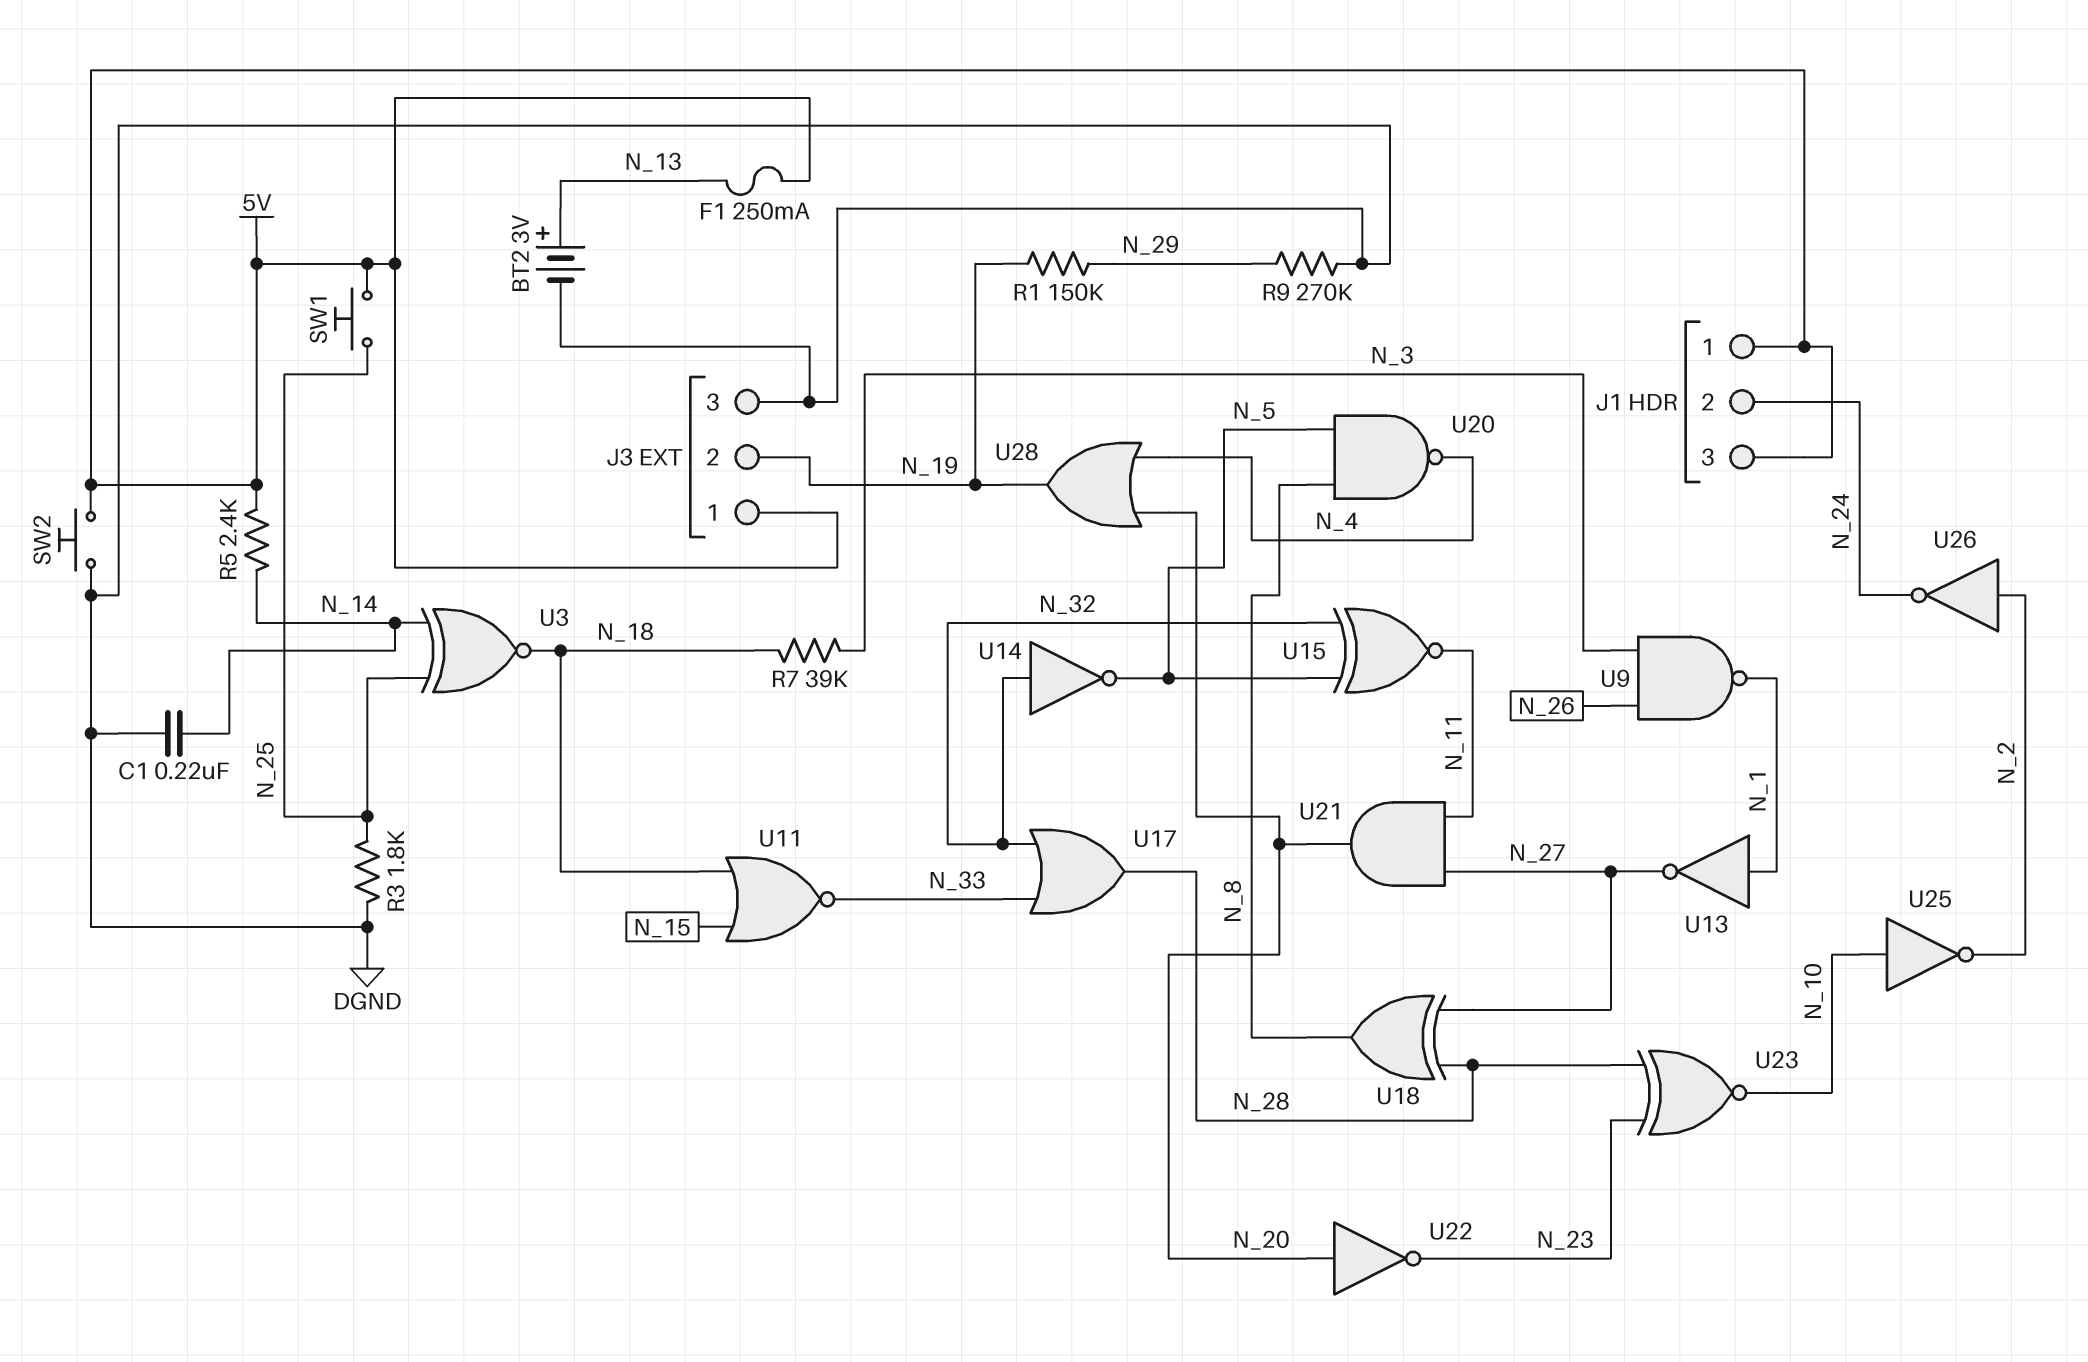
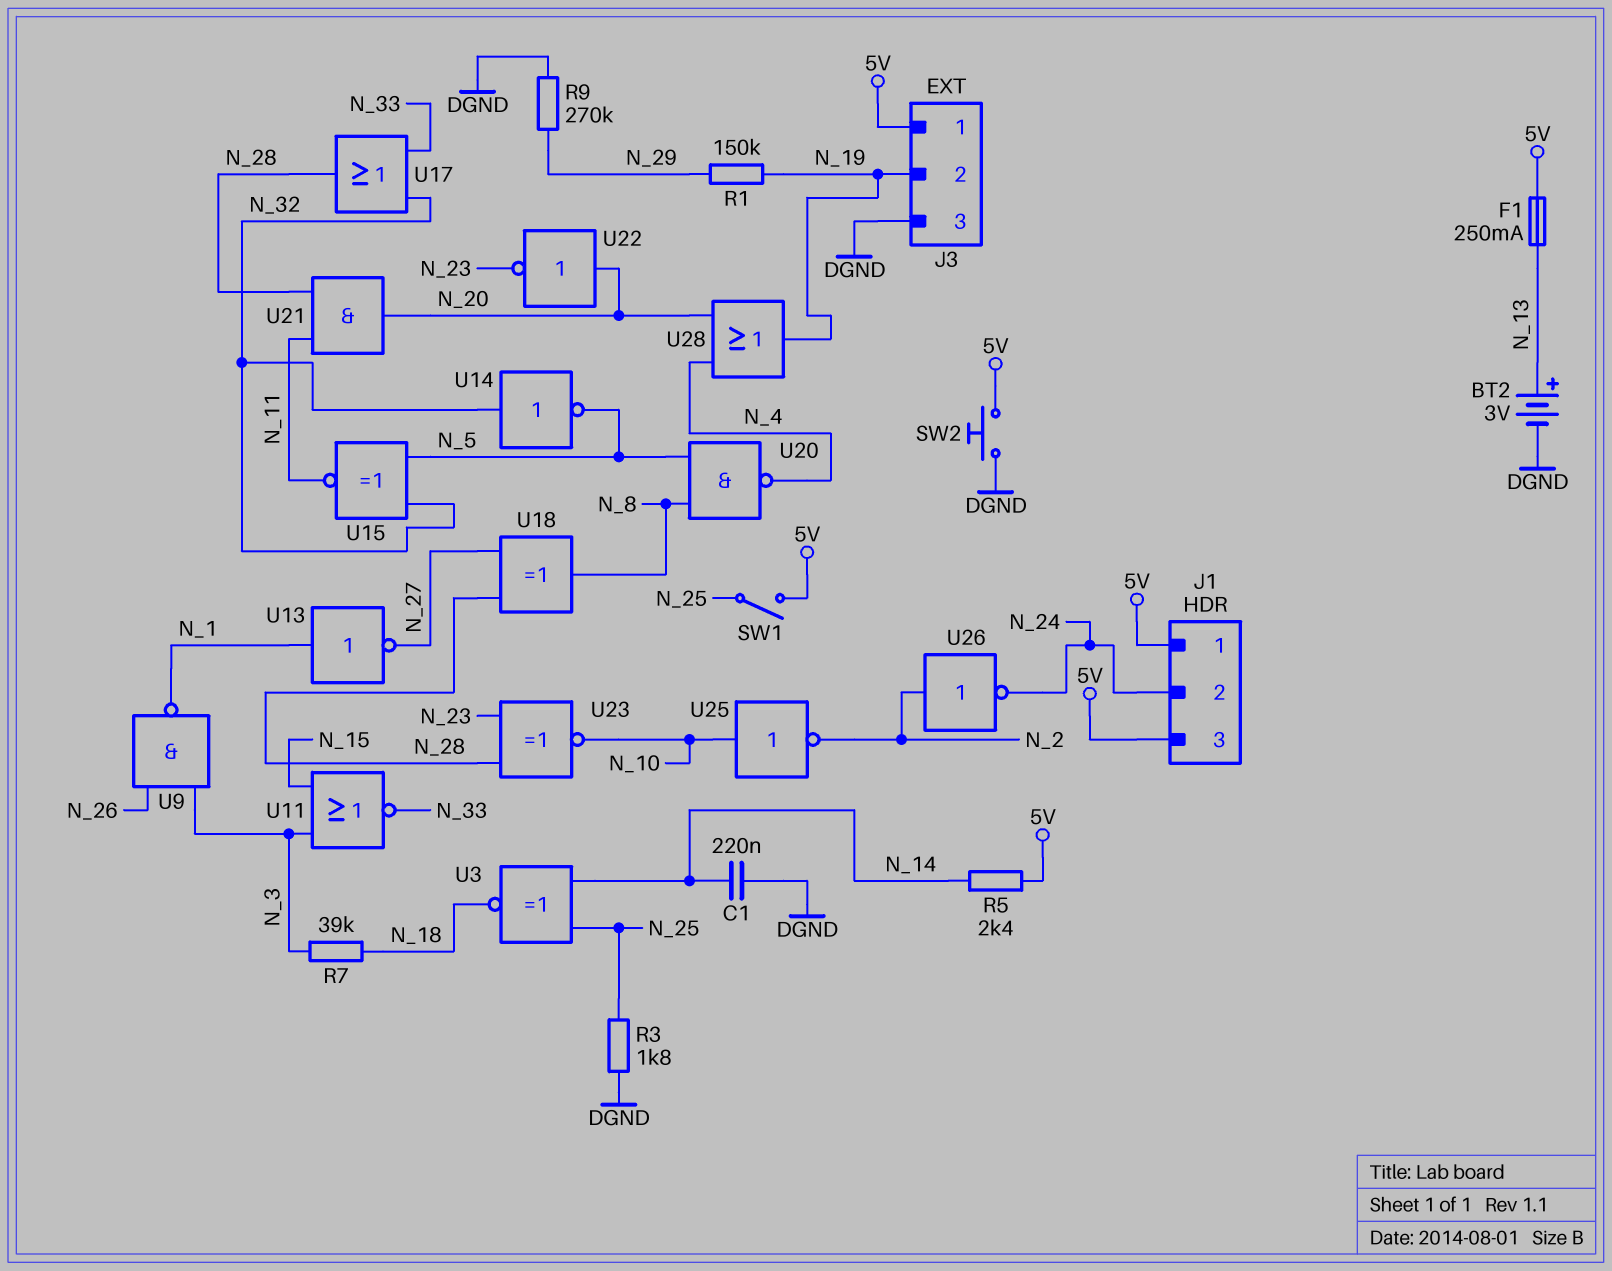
SW1: button (5V, N_25) -> switch (5V, N_25)
U11: NOR (in N_15, in N_18, out N_33) -> NOR (in N_3, in N_15, out N_33)
U21: AND (in N_11, in N_27, out N_20) -> AND (in N_11, in N_28, out N_20)

